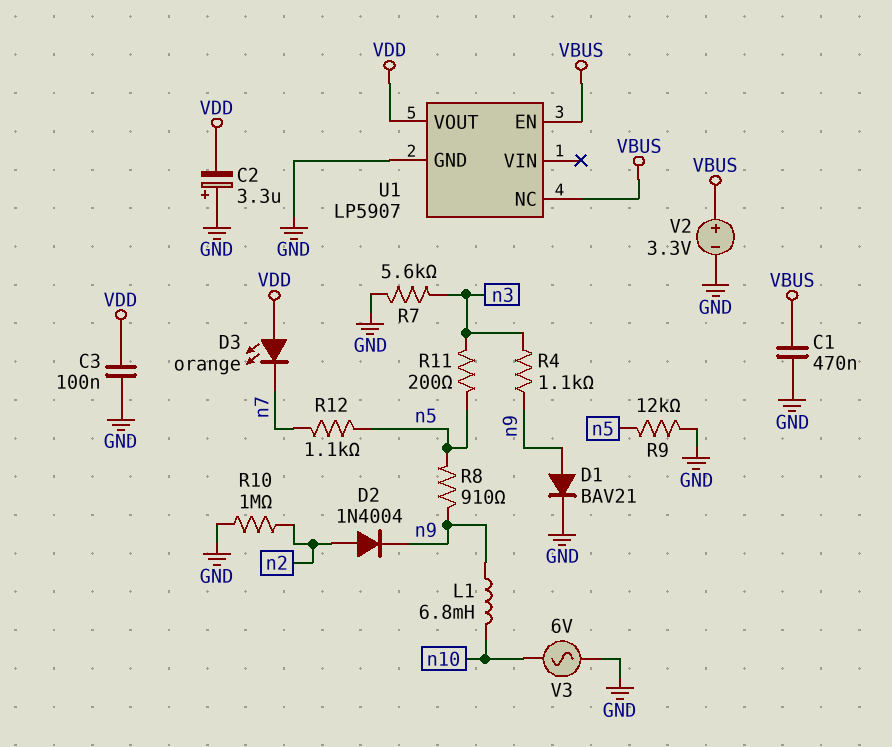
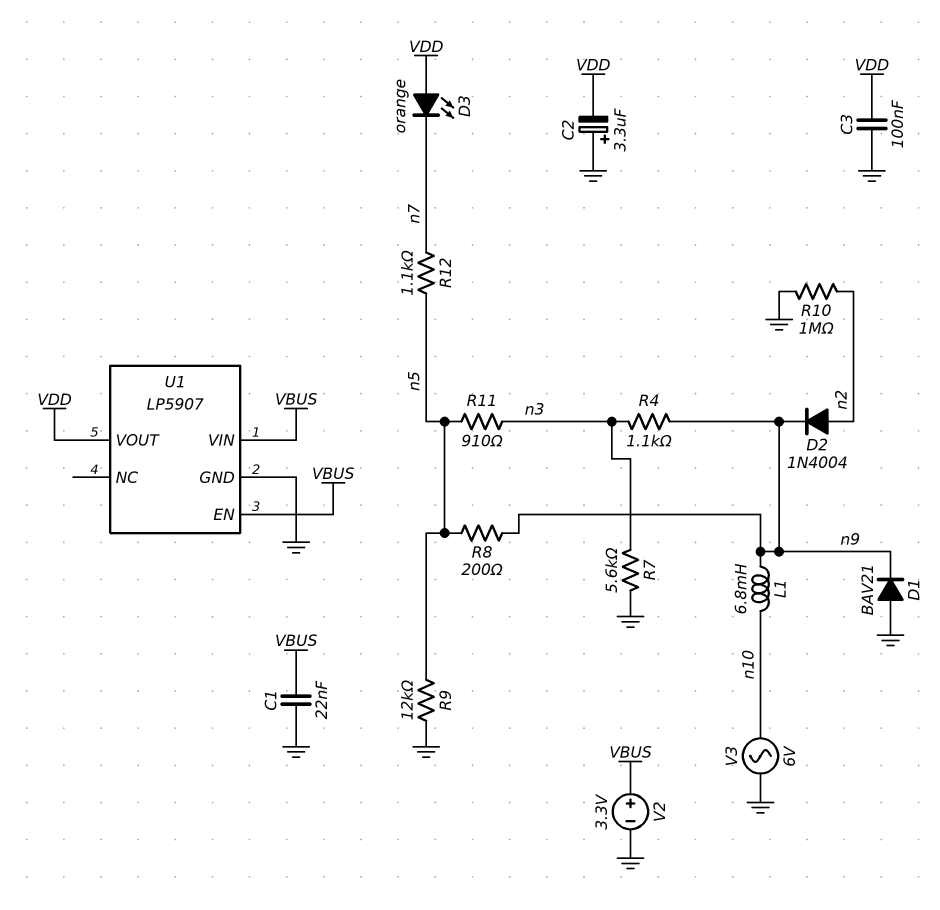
C1: 470nF (GND, VBUS) -> 22nF (GND, VBUS)
D1: diode BAV21 (A n9, K GND) -> diode BAV21 (A GND, K n9)
R8: 910 (n5, n9) -> 200 (n5, n9)
R11: 200 (n3, n5) -> 910 (n3, n5)
U1 pin NC: VBUS -> none
U1 pin VIN: none -> VBUS

